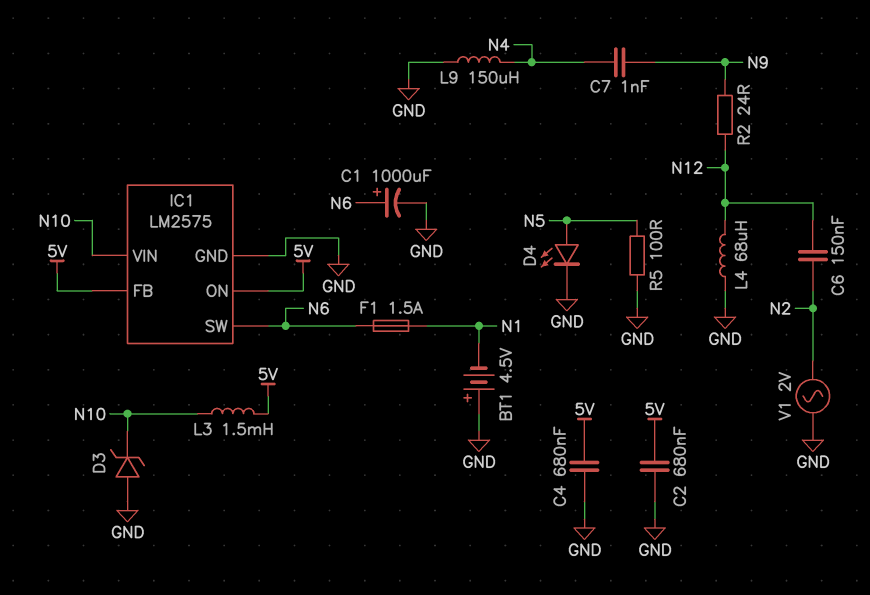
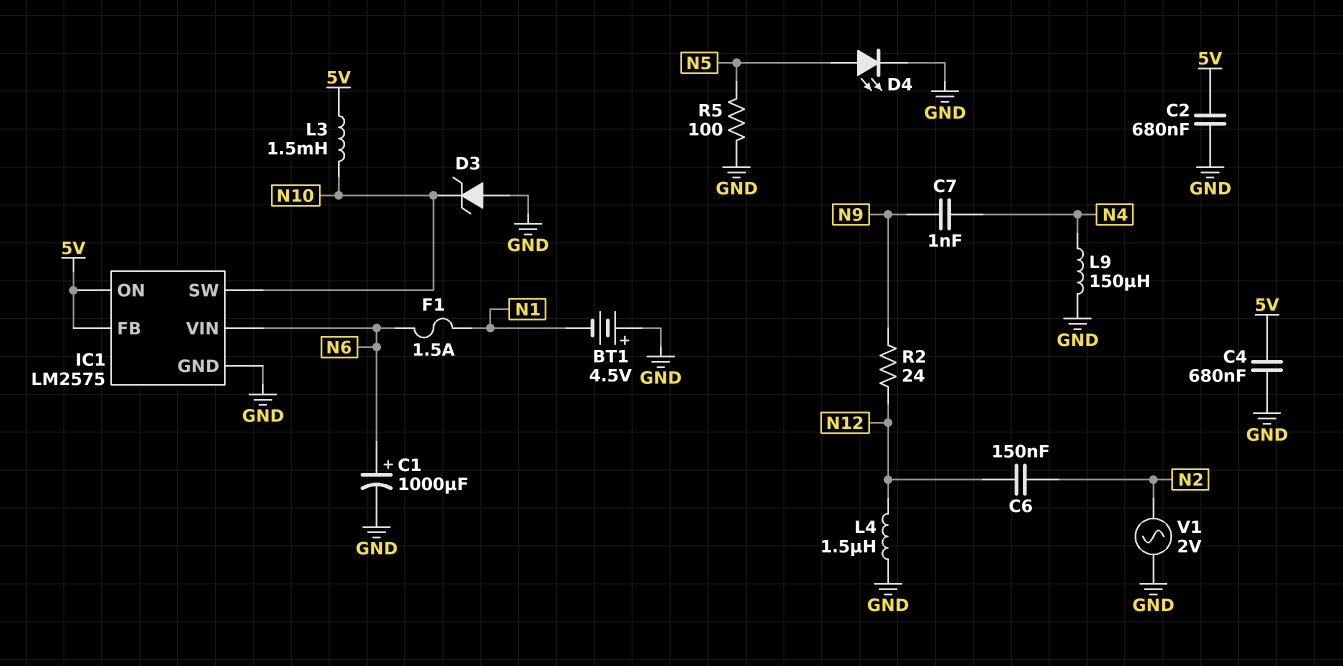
IC1 pin SW: N6 -> N10
IC1 pin VIN: N10 -> N6
L4: 68uH (GND, N12) -> 1.5uH (GND, N12)

